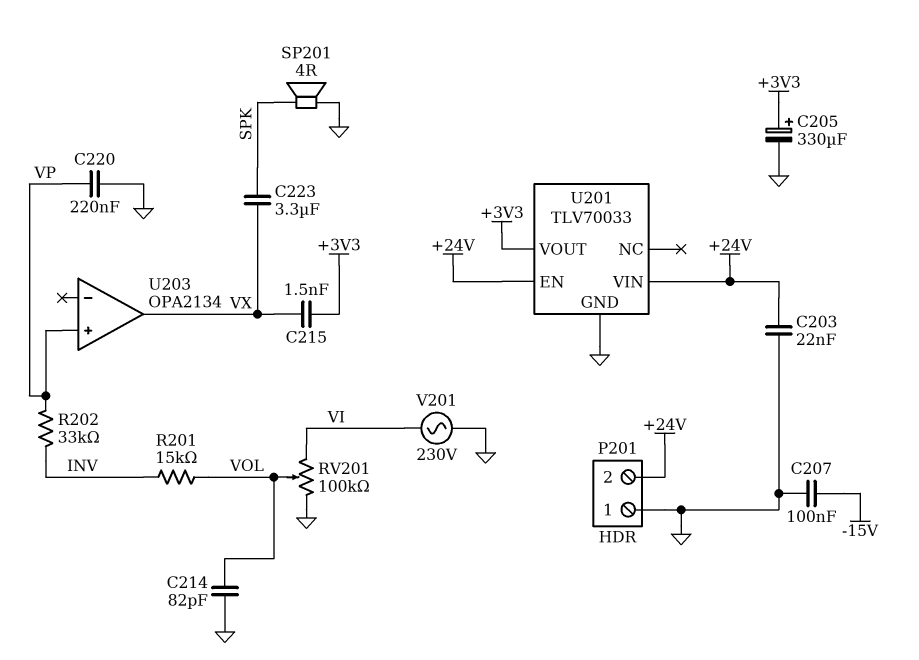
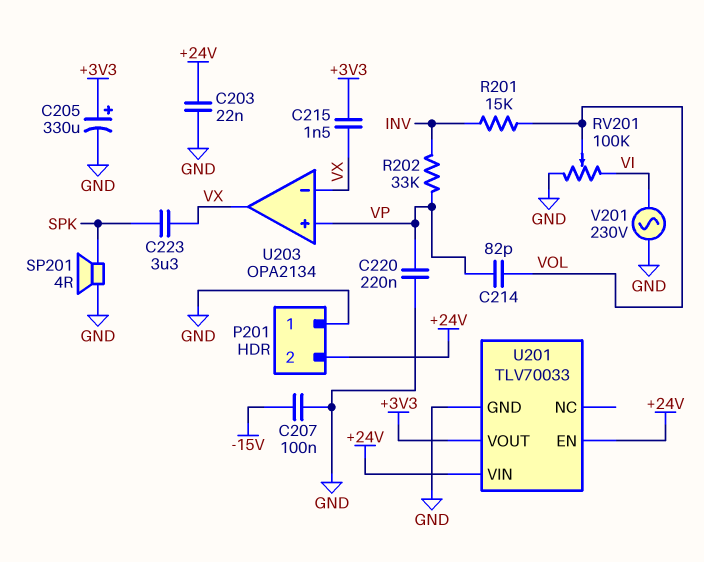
C214: 82pF (GND, VOL) -> 82pF (VOL, VP)
U203 pin in-: none -> VX

